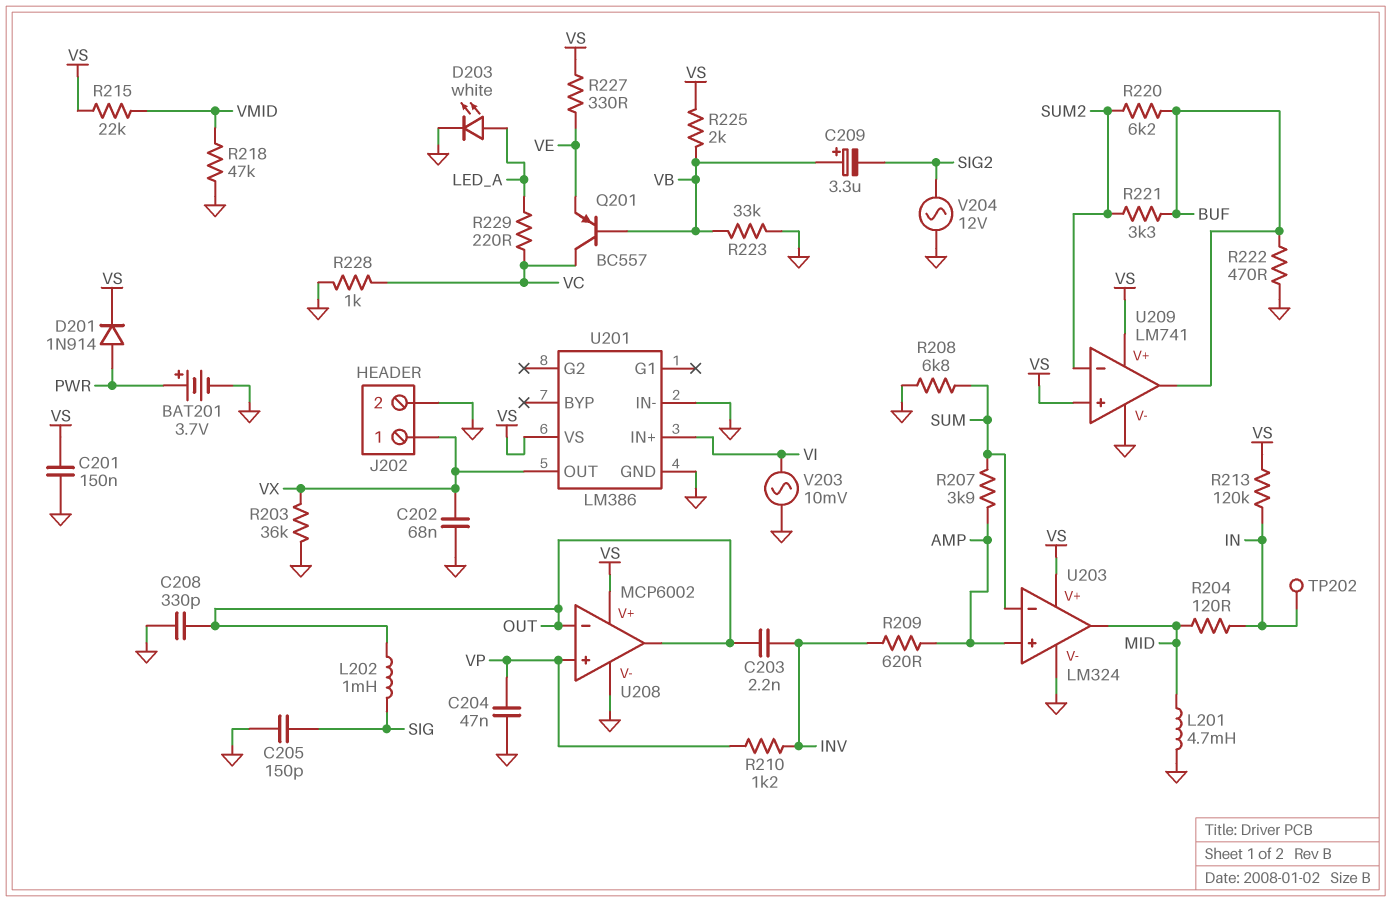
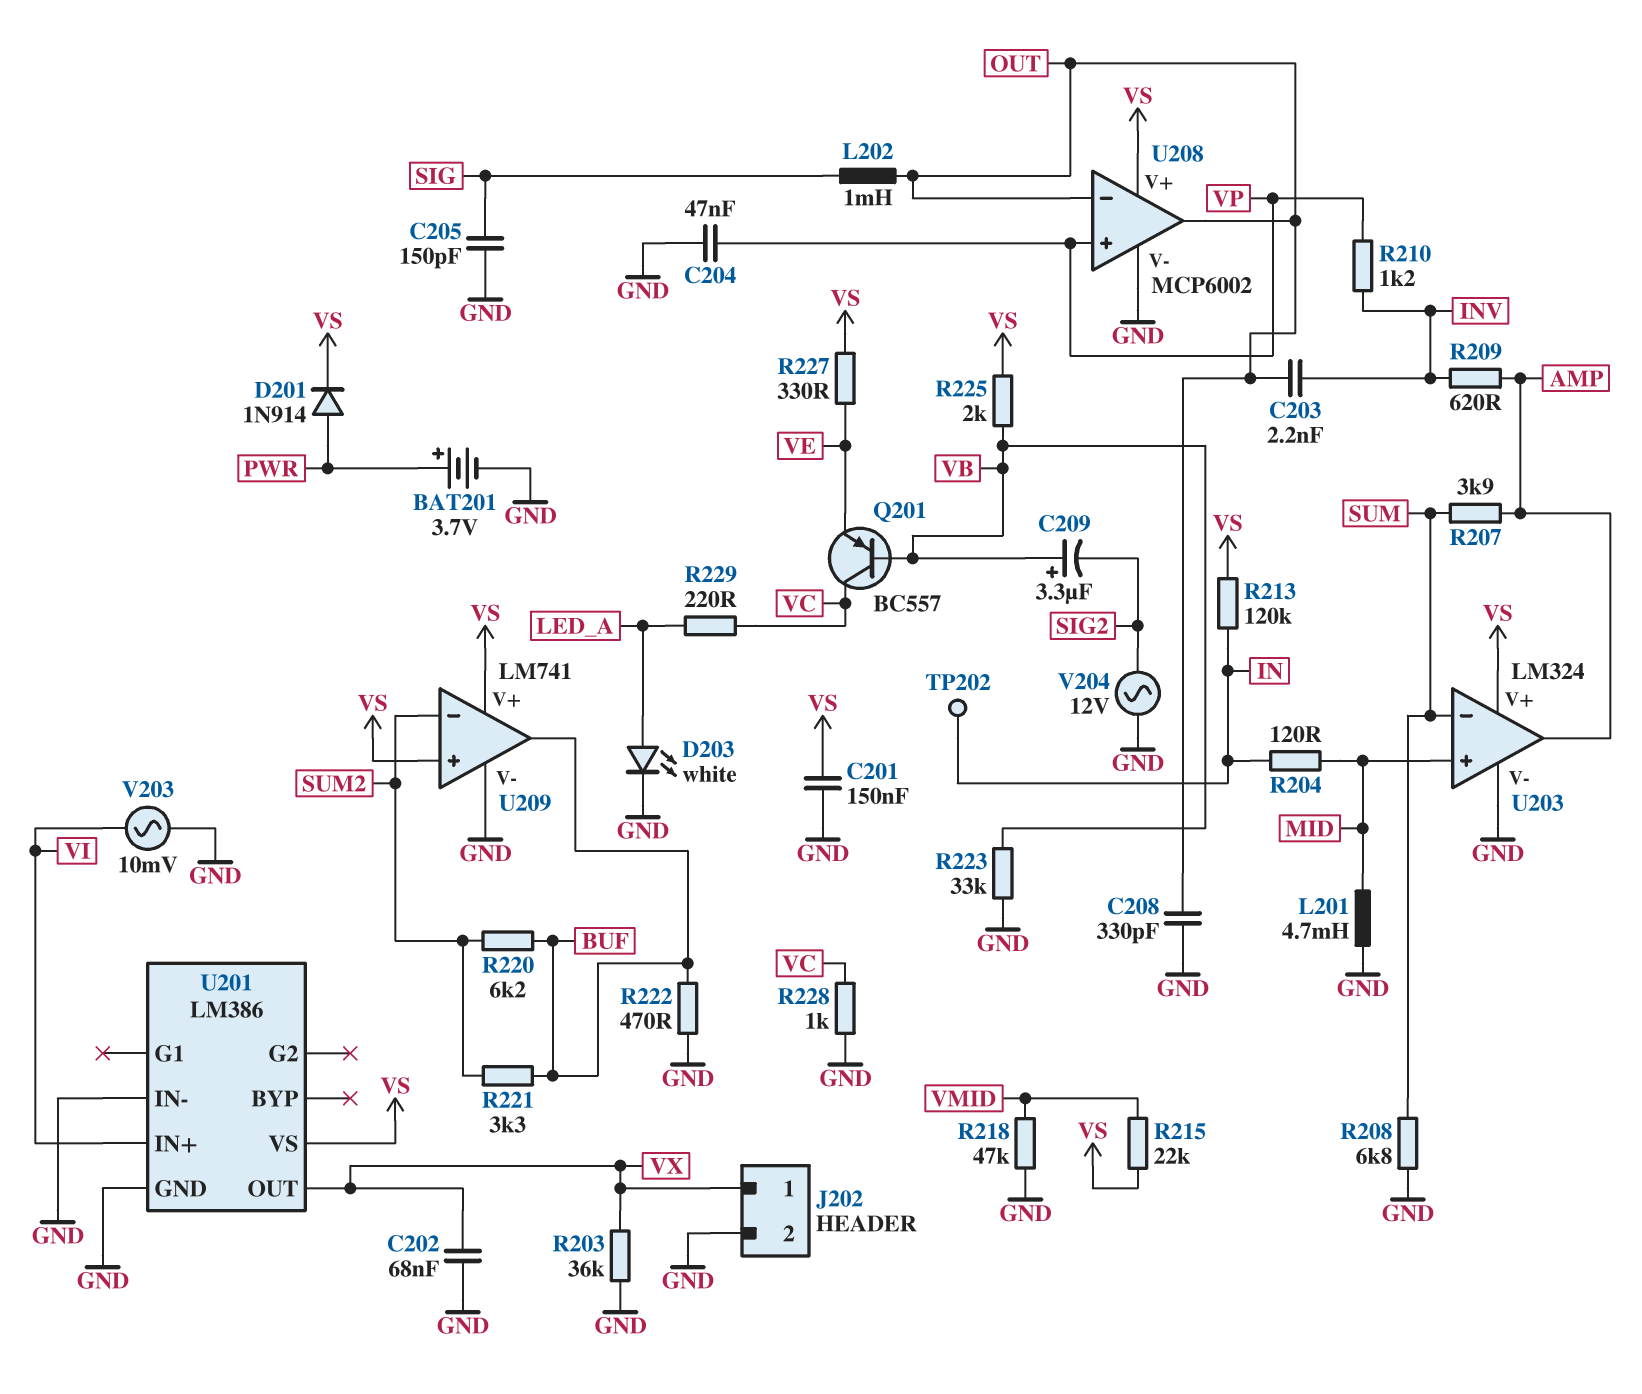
U203 pin in+: AMP -> MID
U203 pin out: MID -> AMP

